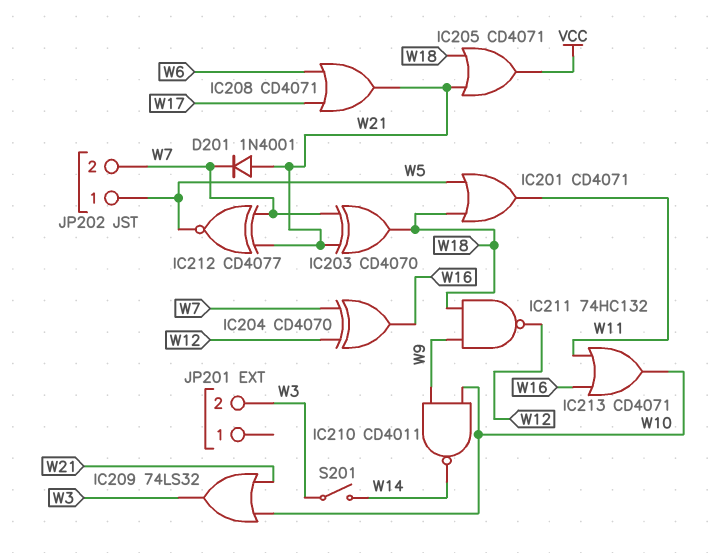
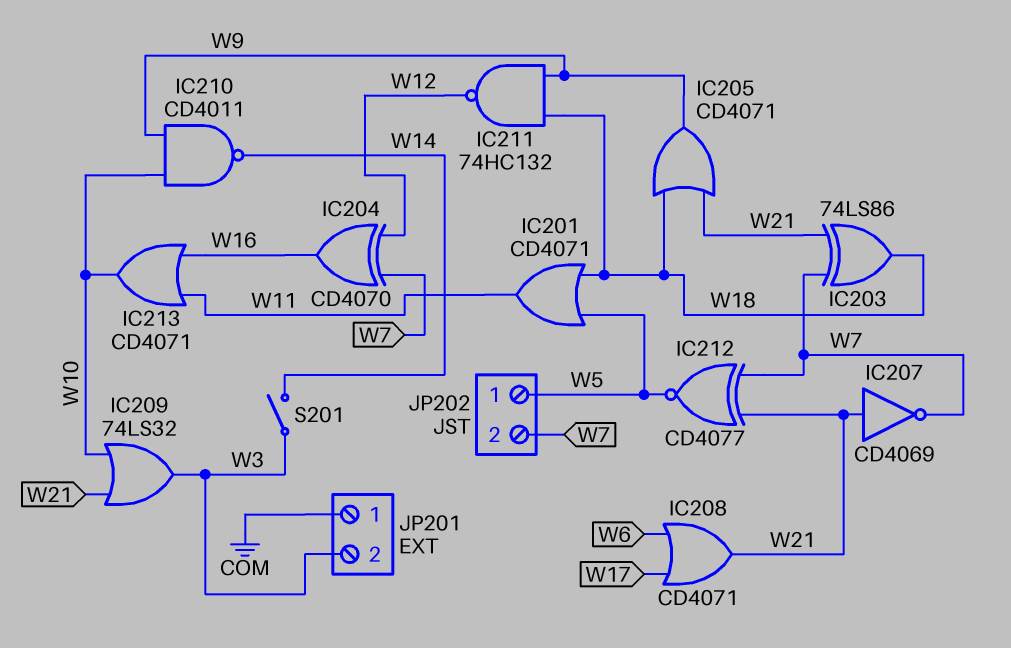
D201: diode 1N4001 (A W21, K W7) -> none
IC203: XOR CD4070 (in W7, in W21, out W18) -> XOR 74LS86 (in W7, in W21, out W18)
IC205: OR CD4071 (in W18, in W21, out VCC) -> OR CD4071 (in W18, in W21, out W9)
IC207: none -> NOT CD4069 (in W21, out W7)
JP201 pin 1: none -> COM

